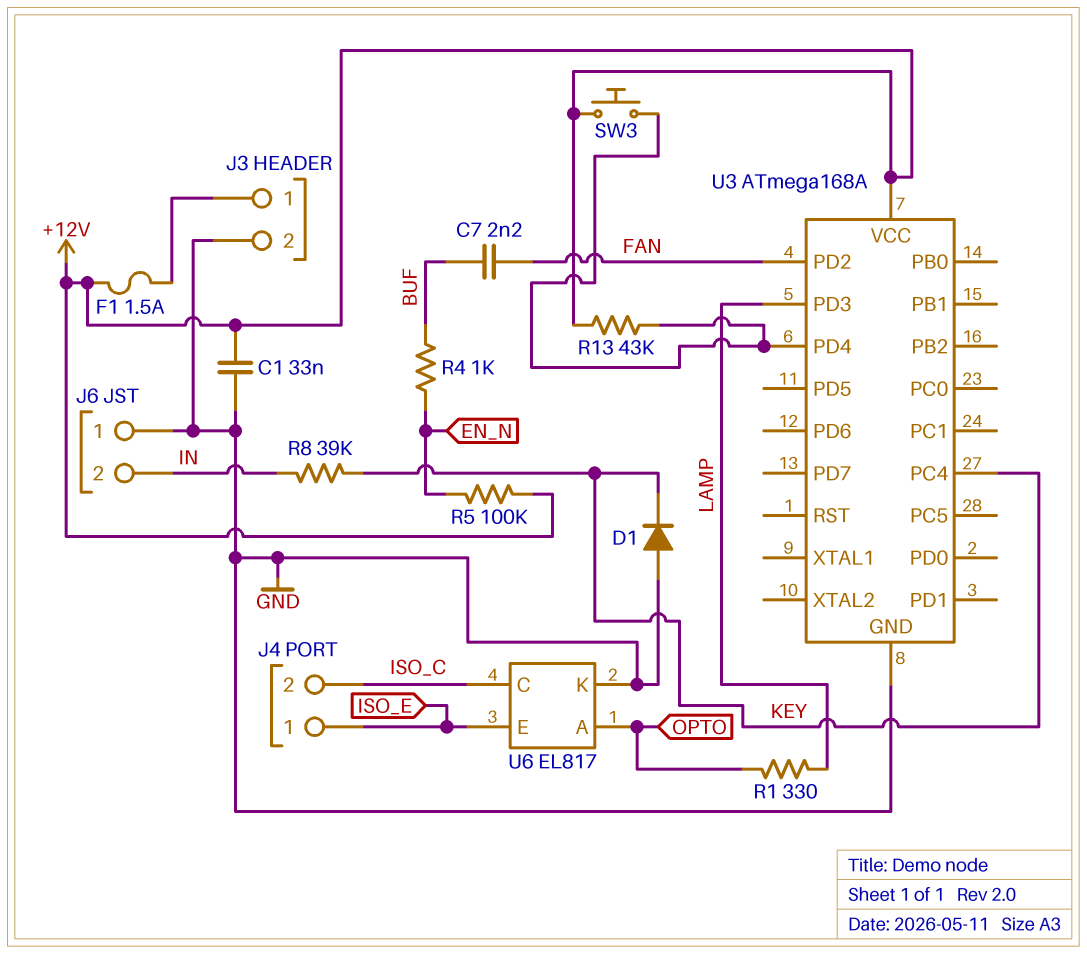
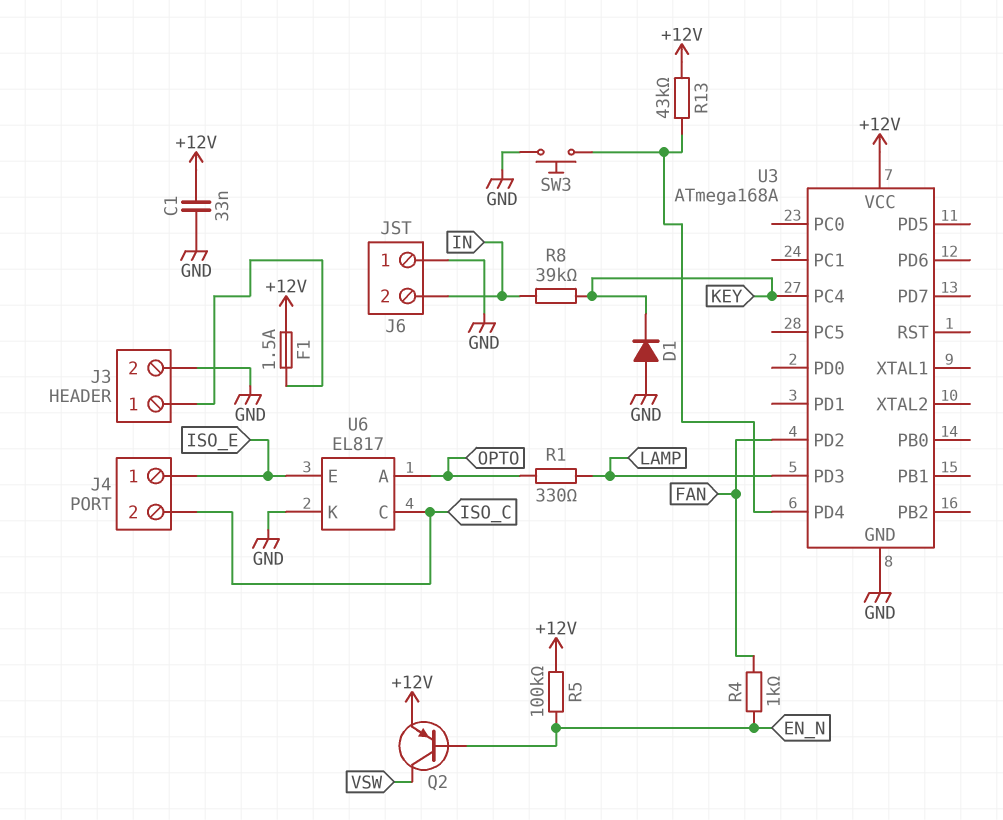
C7: 2.2nF (BUF, FAN) -> none
Q2: none -> PNP (B EN_N, C VSW, E +12V)
R4: 1k (BUF, EN_N) -> 1k (EN_N, FAN)
SW3: button (+12V, U3/PD4) -> button (GND, U3/PD4)

